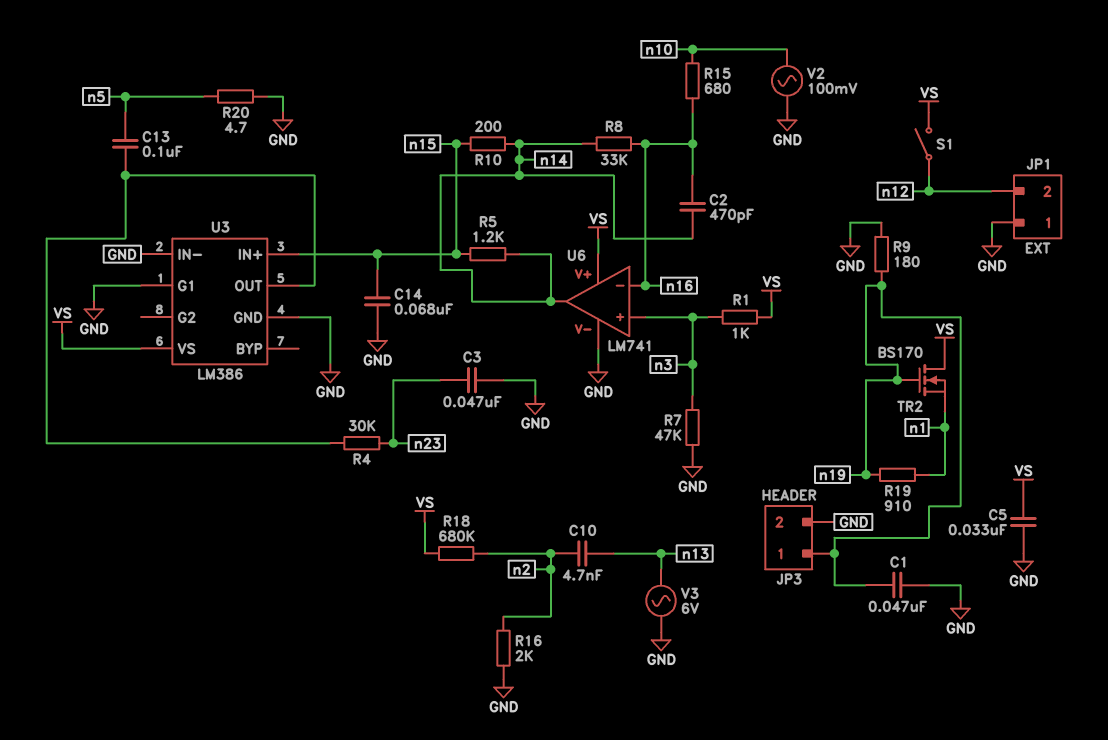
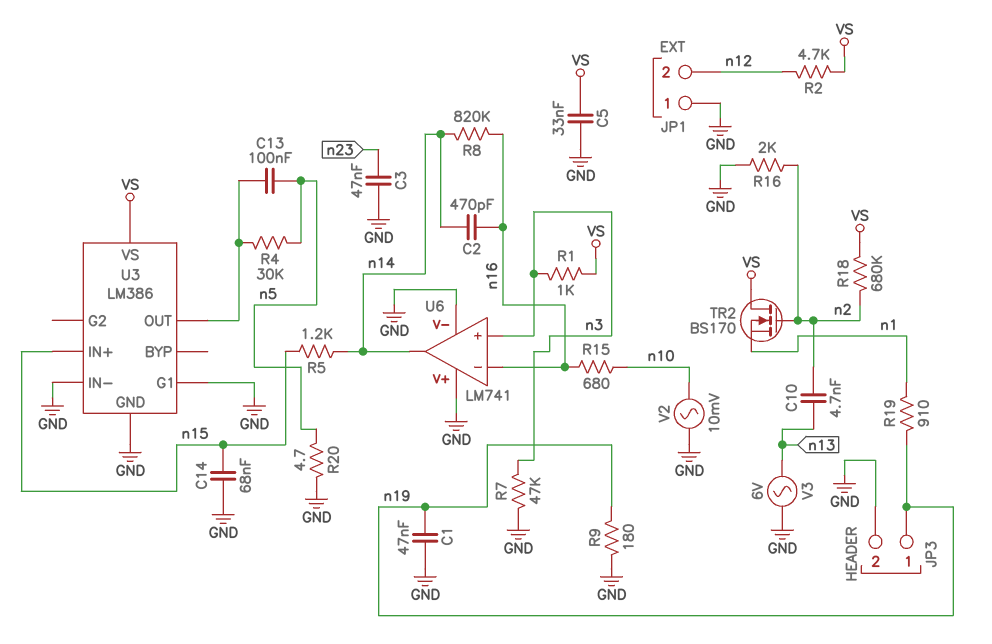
R2: none -> 4.7k (VS, n12)
R4: 30k (U3/OUT, n23) -> 30k (U3/OUT, n5)
R8: 33k (n14, n16) -> 820k (n14, n16)
R10: 200 (n14, n15) -> none
S1: switch (VS, n12) -> none
TR2: NMOS BS170 (G n19, D VS, S n1) -> NMOS BS170 (G n2, D VS, S n1)
U6 pin V+: VS -> GND
V2: AC 100mV (GND, n10) -> AC 10mV (GND, n10)

